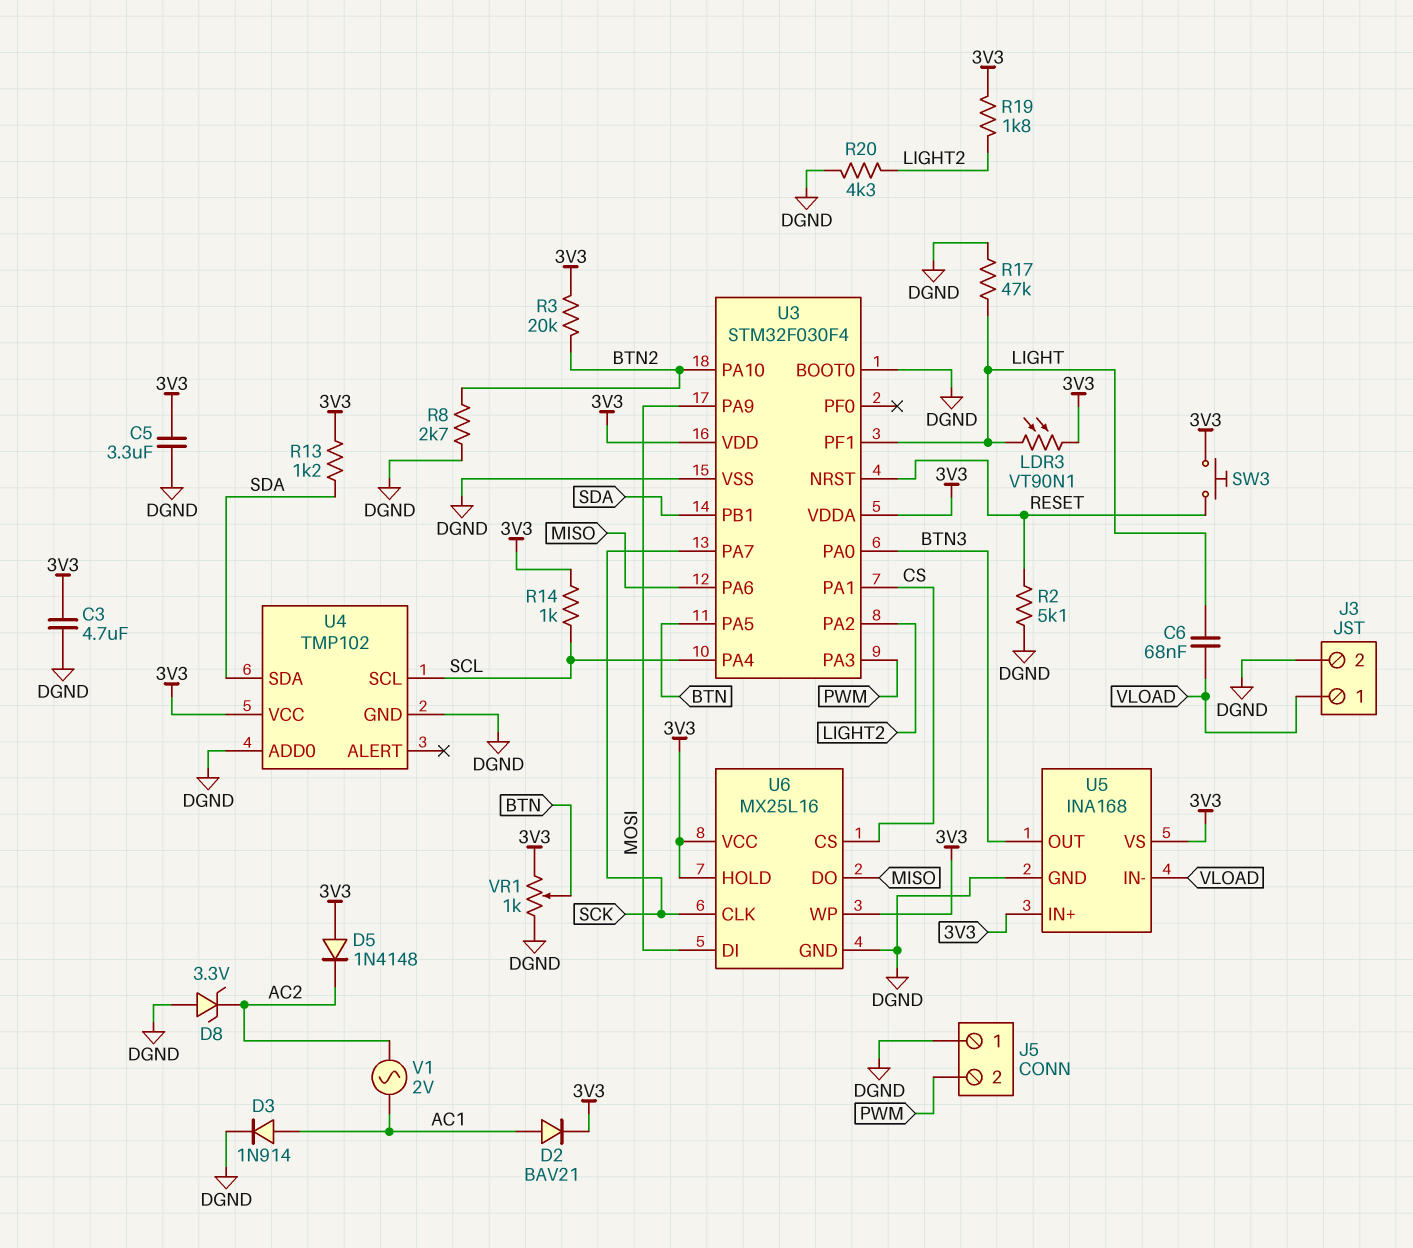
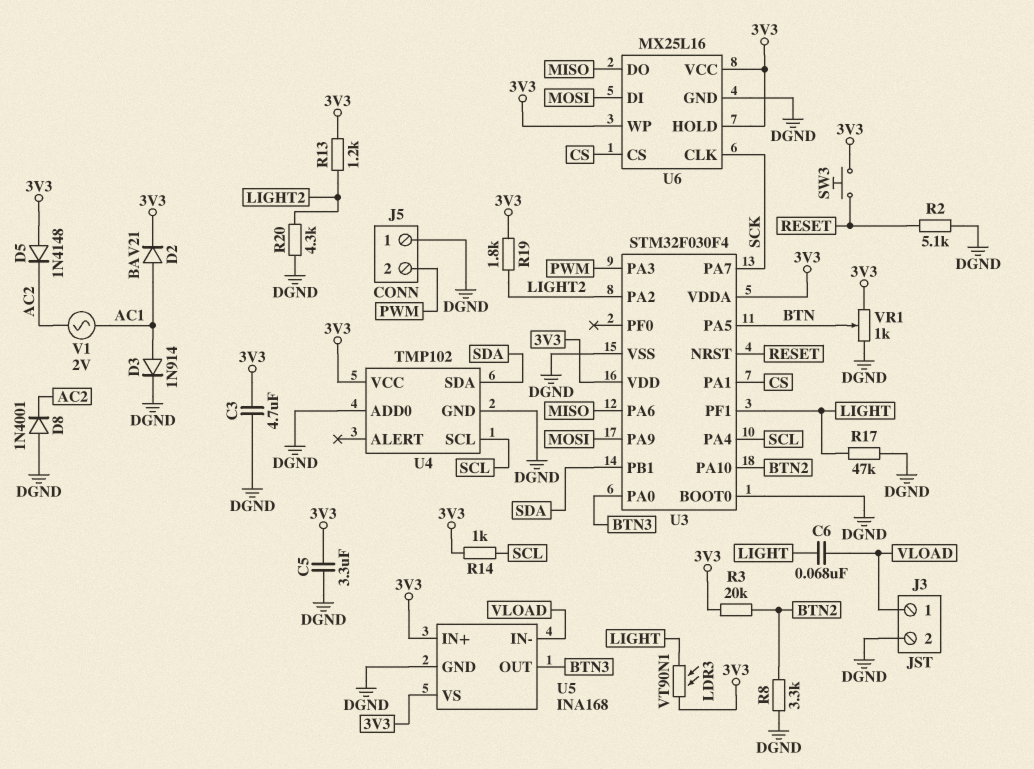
D8: zener 3.3V (A DGND, K AC2) -> diode 1N4001 (A DGND, K AC2)
R8: 2.7k (BTN2, DGND) -> 3.3k (BTN2, DGND)
R13: 1.2k (3V3, SDA) -> 1.2k (3V3, LIGHT2)

